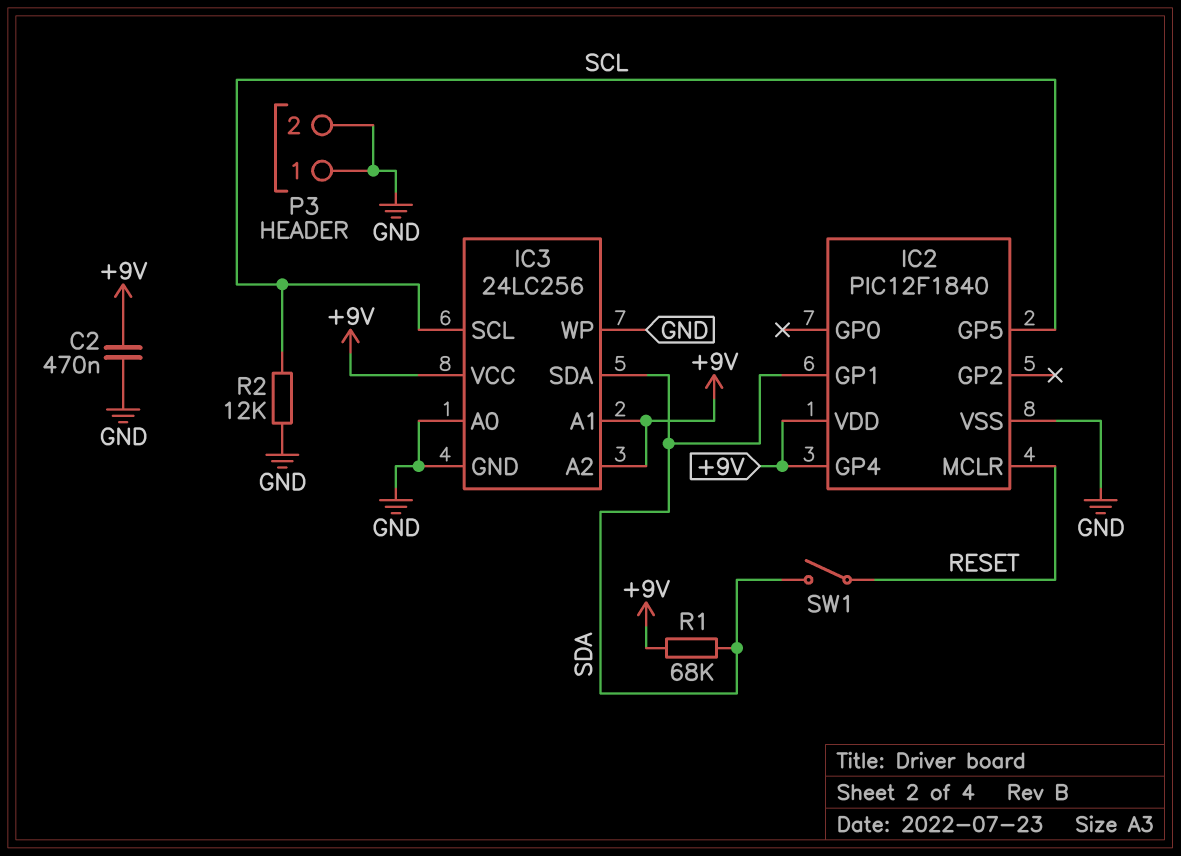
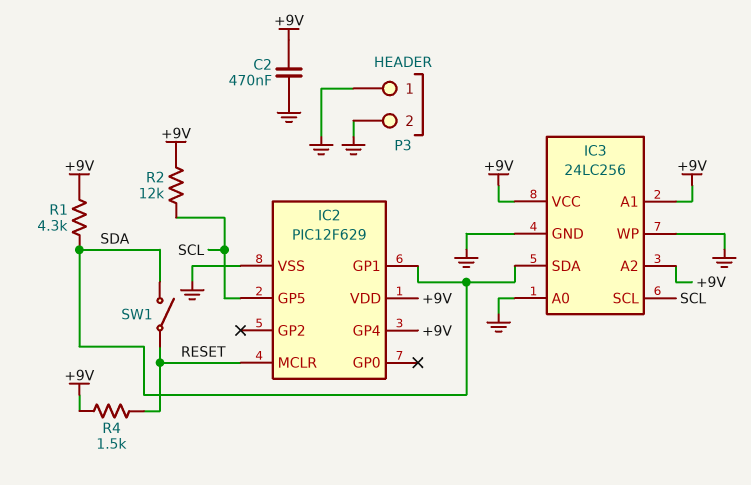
IC2: PIC12F1840 -> PIC12F629
R1: 68k (+9V, SDA) -> 4.3k (+9V, SDA)
R2: 12k (GND, SCL) -> 12k (+9V, SCL)
R4: none -> 1.5k (+9V, RESET)

